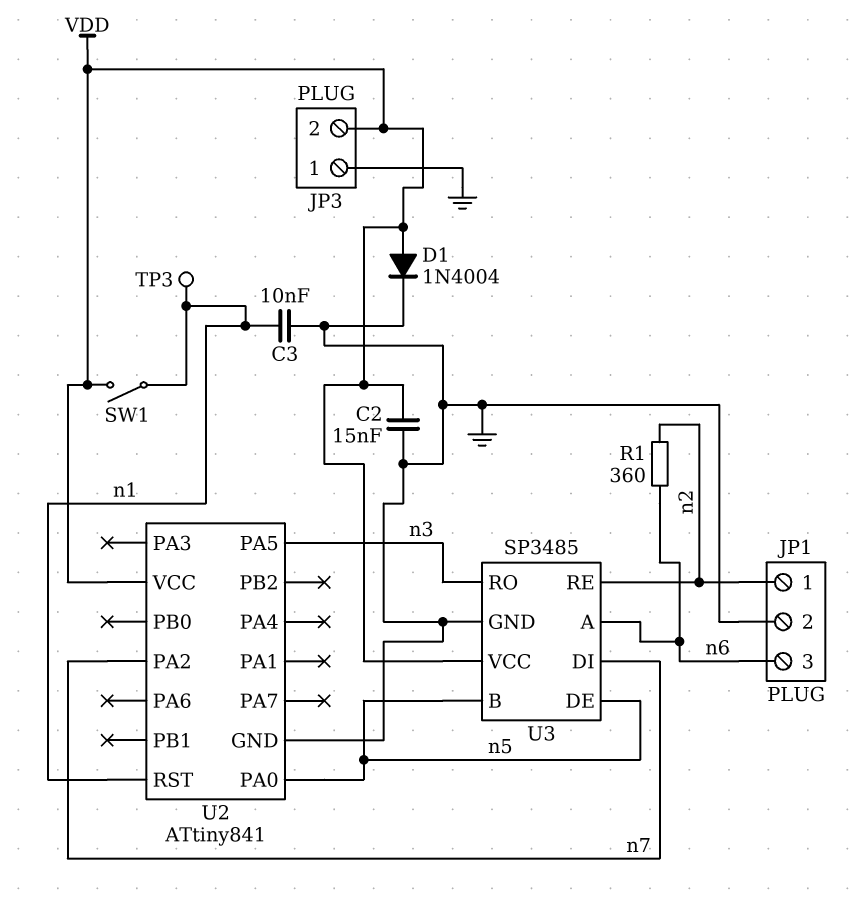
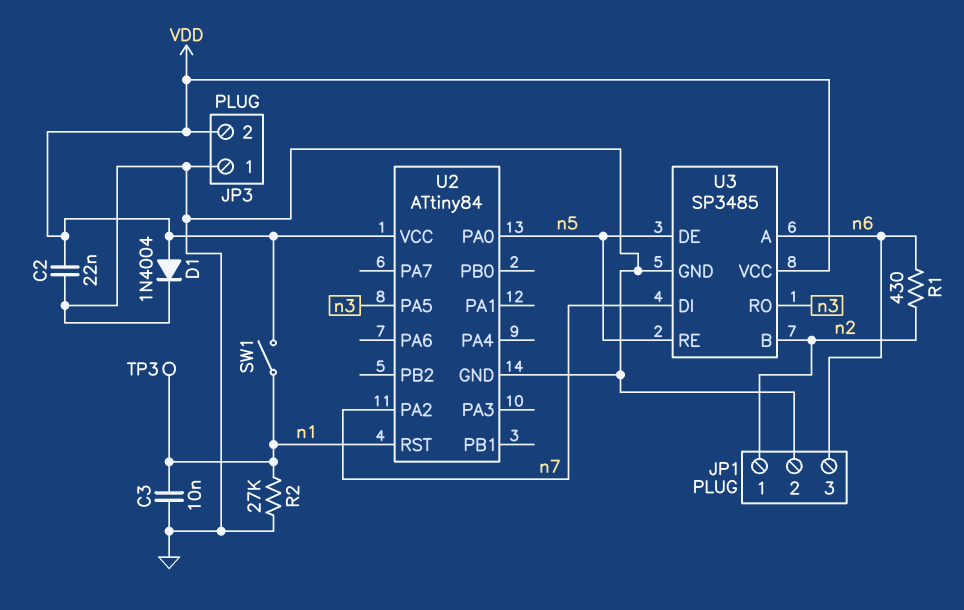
C2: 15nF (GND, VDD) -> 22nF (GND, VDD)
R1: 360 (n2, n6) -> 430 (n2, n6)
R2: none -> 27k (GND, n1)
U2: ATtiny841 -> ATtiny84
U3 pin B: n5 -> n2
U3 pin RE: n2 -> n5

